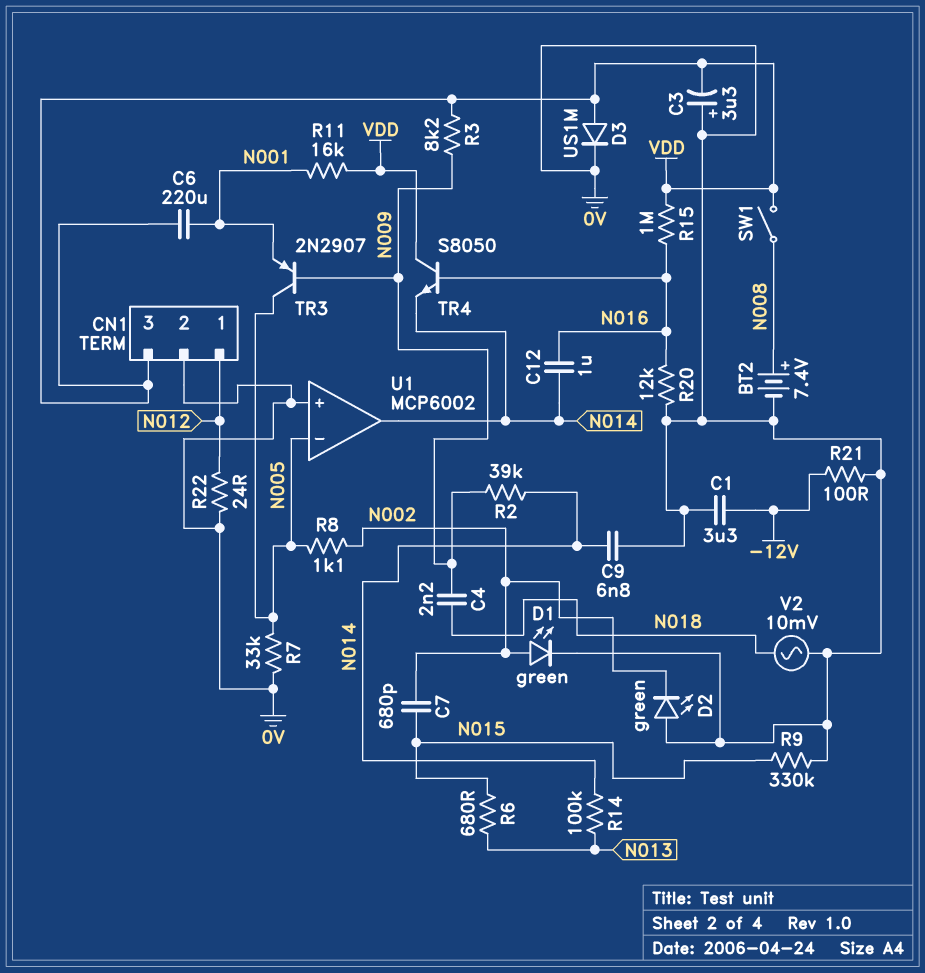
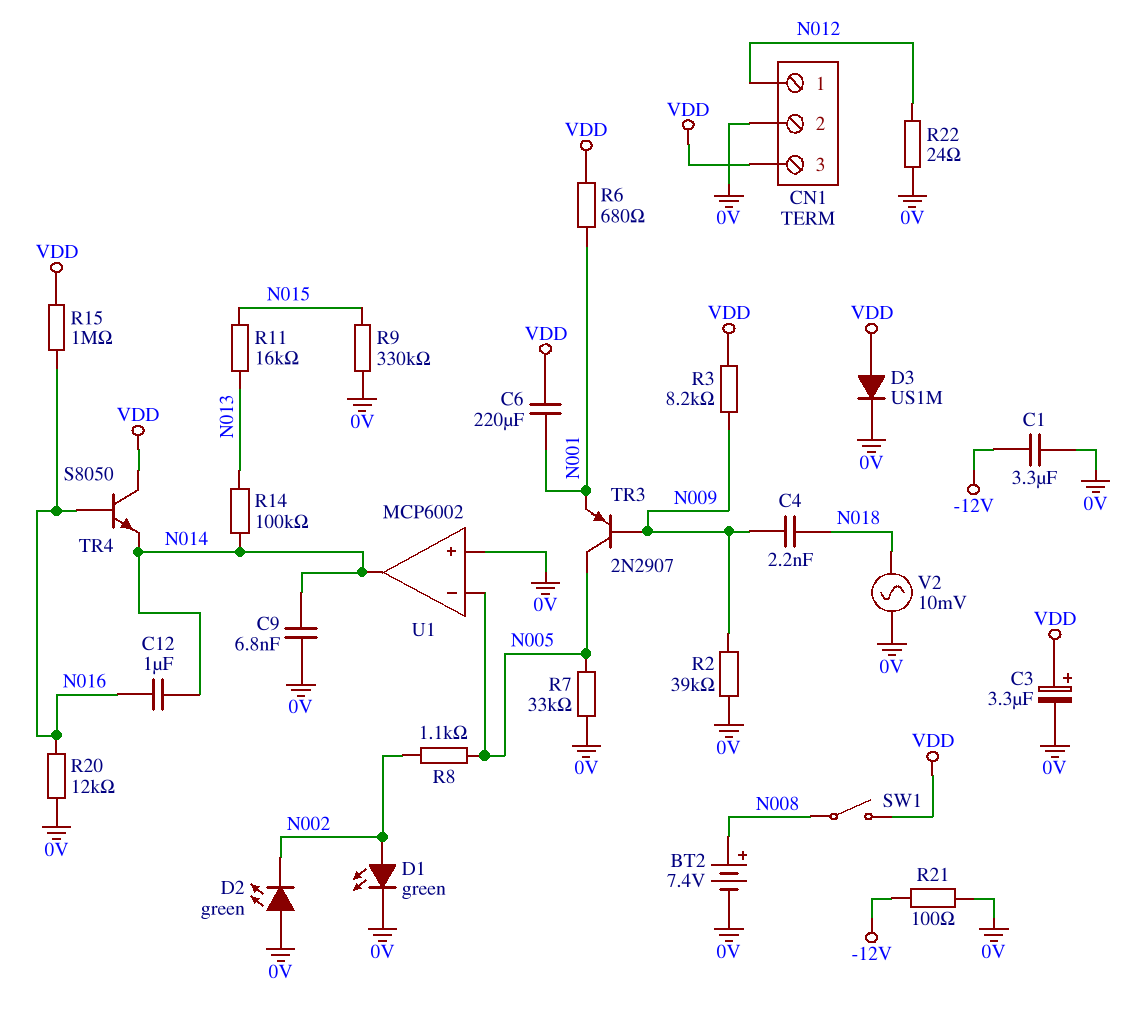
C3: 3.3uF (plus 0V, minus VDD) -> 3.3uF (plus VDD, minus 0V)
C7: 680pF (N002, N015) -> none
R2: 39k (N009, N014) -> 39k (0V, N009)
R6: 680 (N013, N015) -> 680 (N001, VDD)
R11: 16k (N001, VDD) -> 16k (N013, N015)

